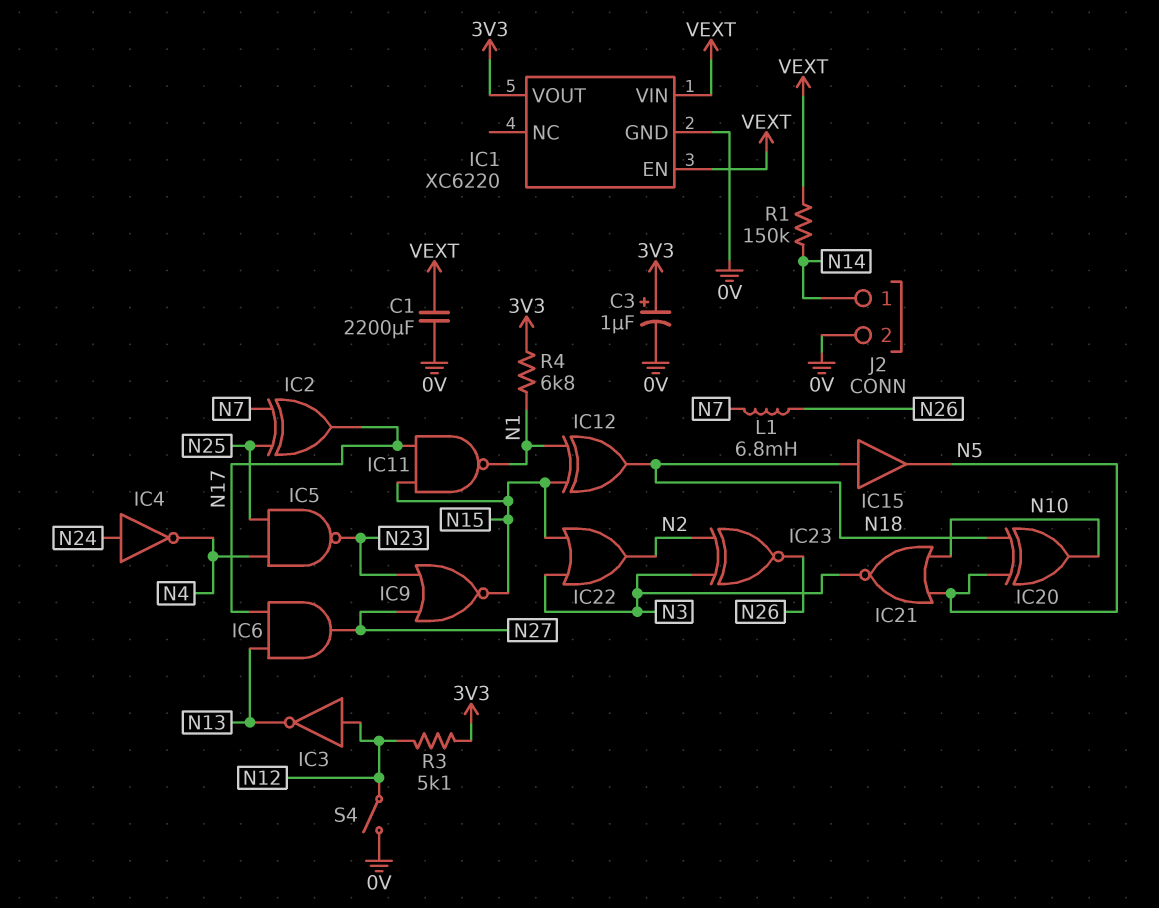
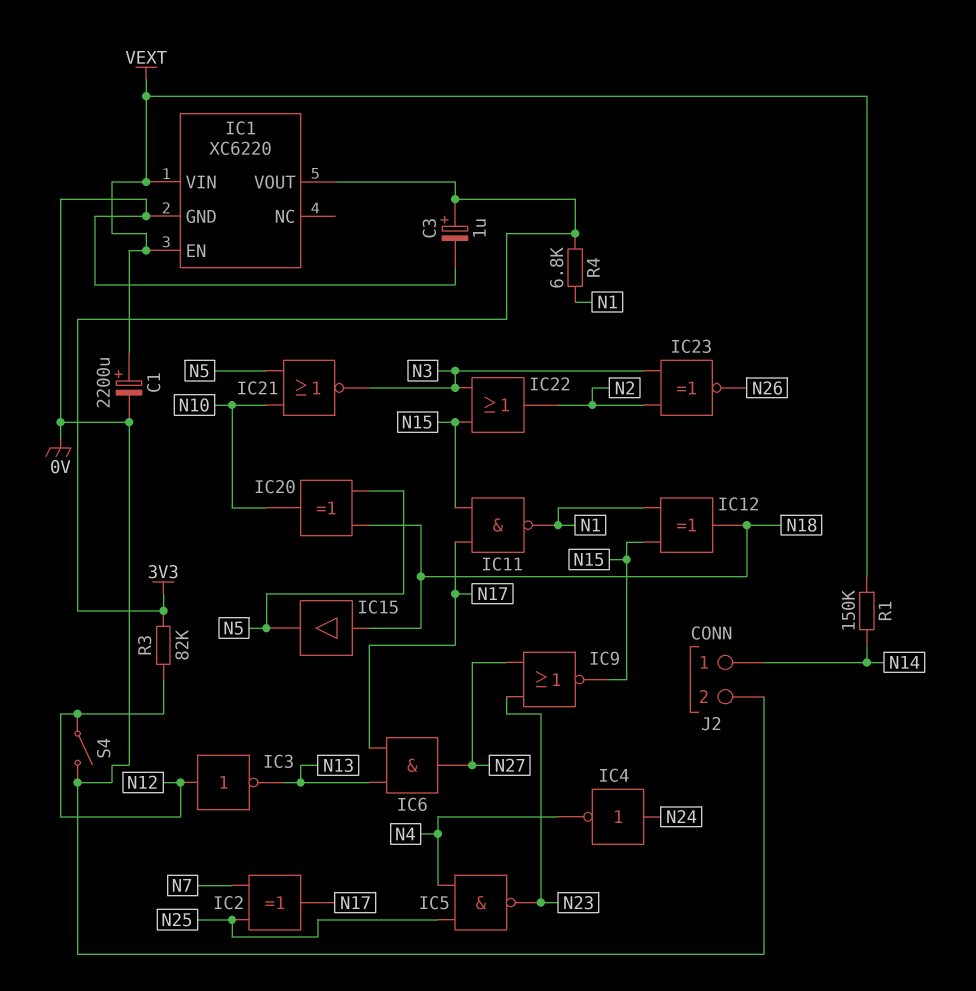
C1: 2200uF (0V, VEXT) -> 2200uF (plus VEXT, minus 0V)
L1: 6.8mH (N7, N26) -> none
R3: 5.1k (3V3, N12) -> 82k (3V3, N12)

